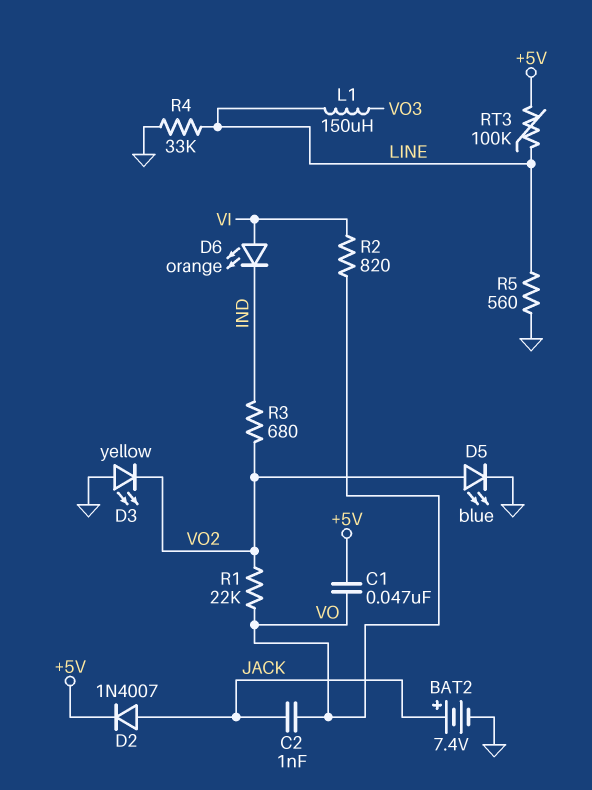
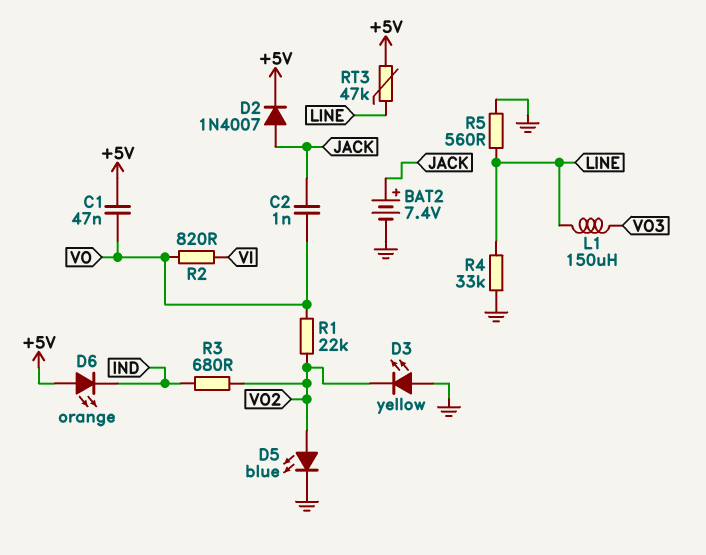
D6: LED orange (A VI, K IND) -> LED orange (A +5V, K IND)
RT3: 100k (+5V, LINE) -> 47k (+5V, LINE)

